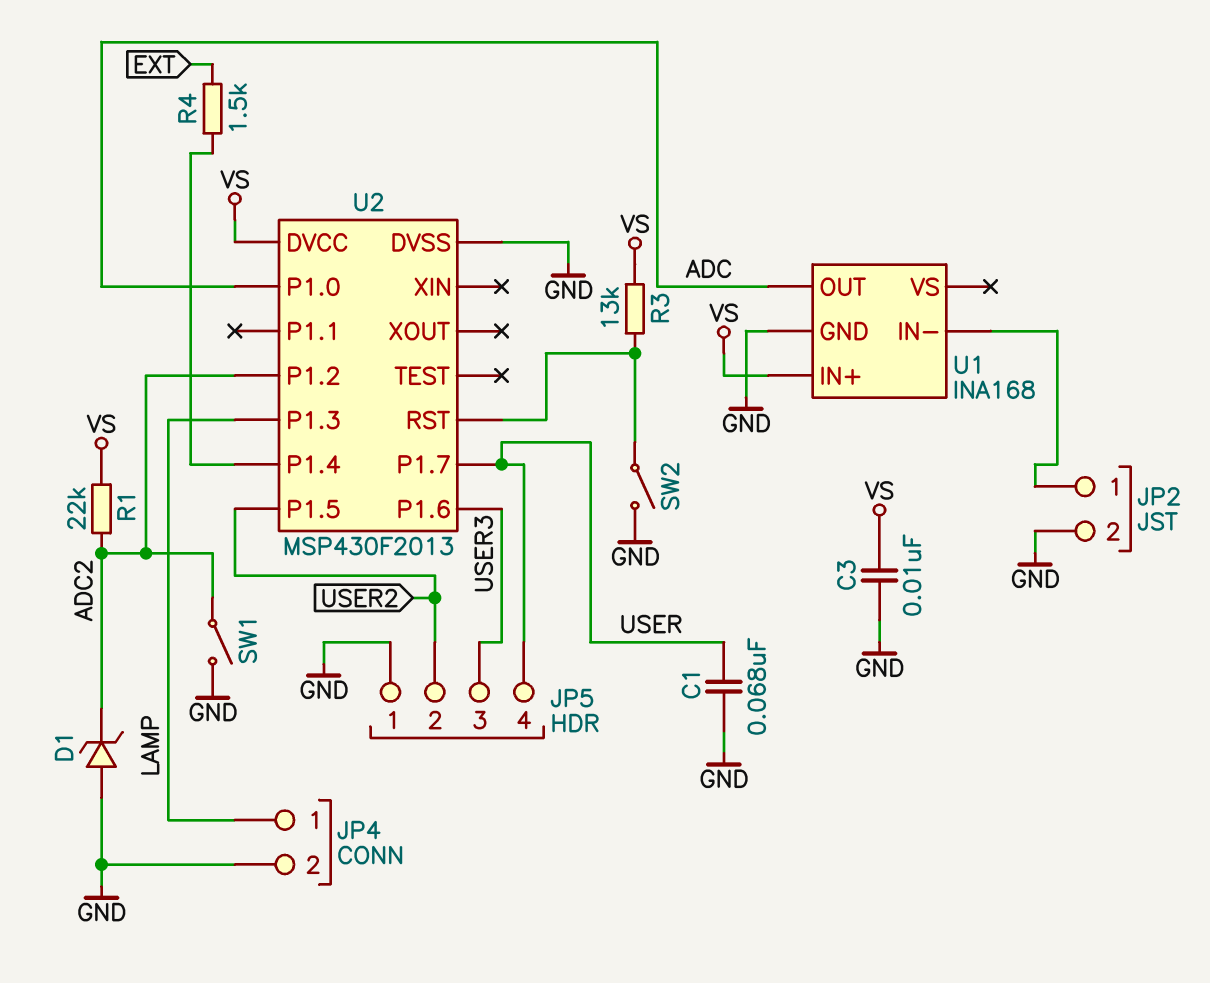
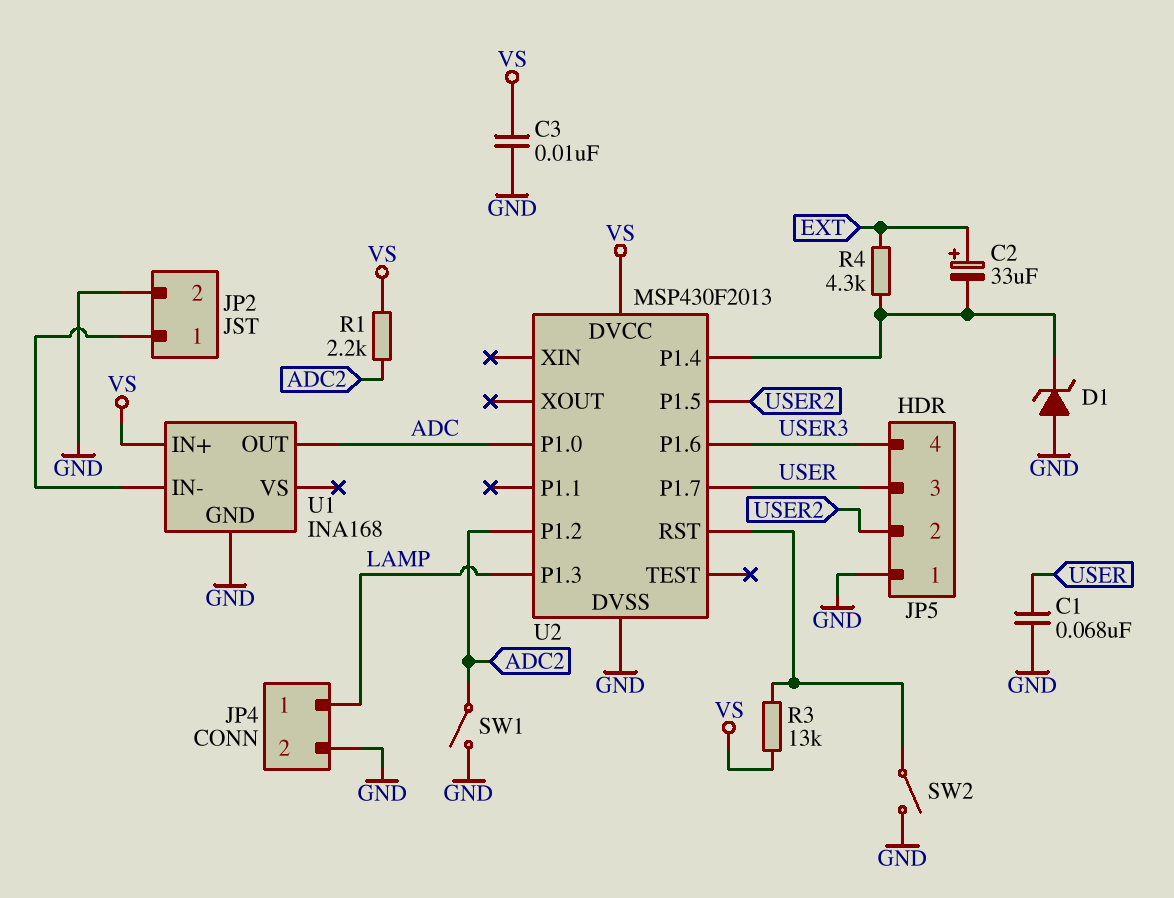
C2: none -> 33uF (plus EXT, minus U2/P1.4)
D1: zener (A GND, K ADC2) -> zener (A GND, K U2/P1.4)
JP5 pin 3: USER3 -> USER
JP5 pin 4: USER -> USER3
R1: 22k (ADC2, VS) -> 2.2k (ADC2, VS)
R4: 1.5k (EXT, U2/P1.4) -> 4.3k (EXT, U2/P1.4)

